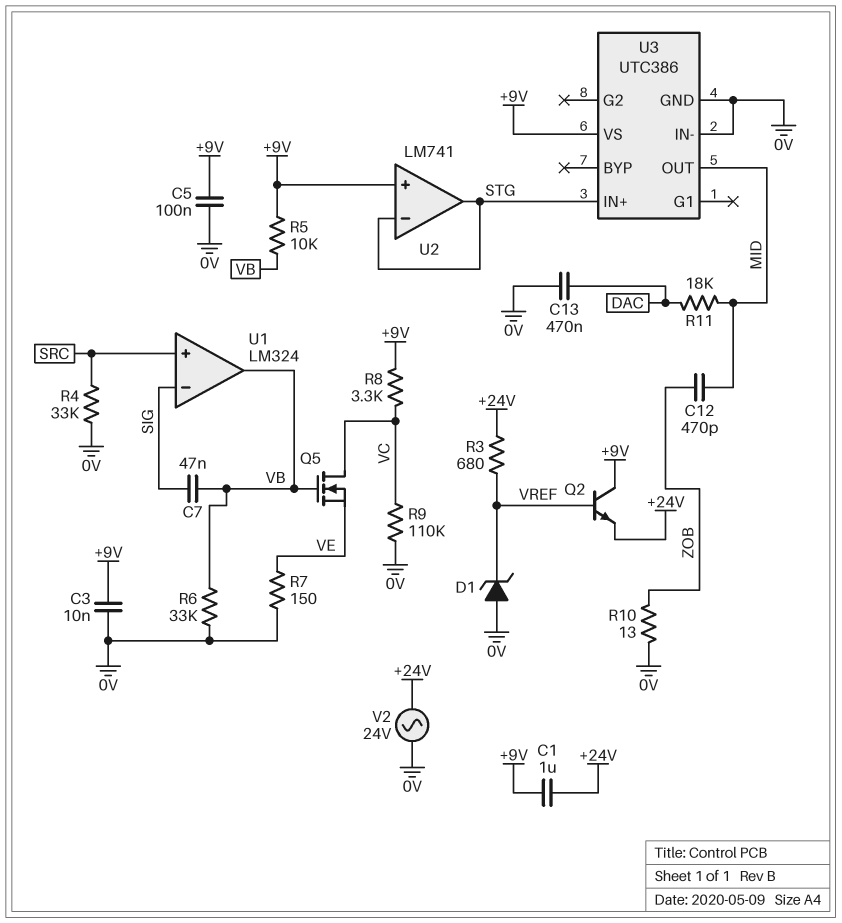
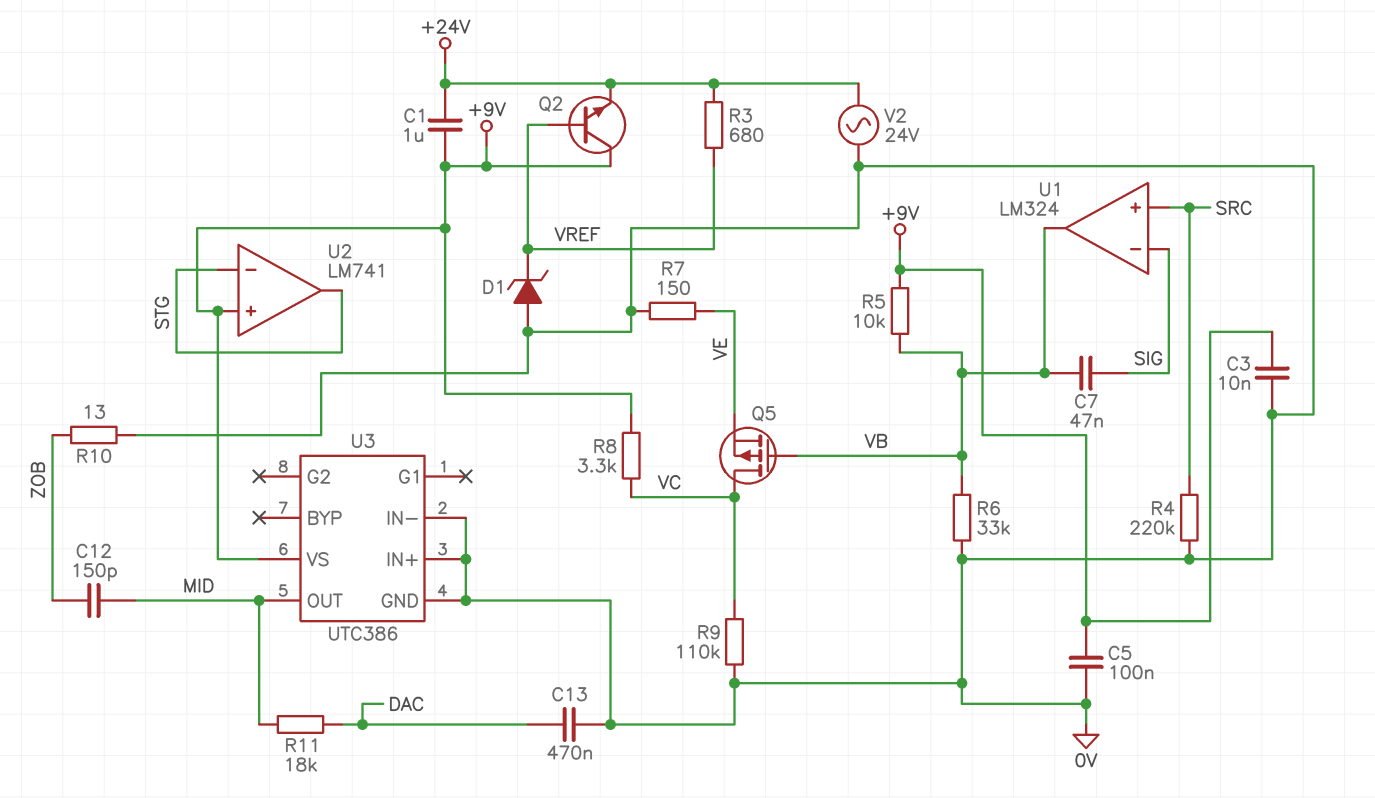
C12: 470pF (MID, ZOB) -> 150pF (MID, ZOB)
Q5: NMOS (G VB, D VC, S VE) -> PMOS (G VB, D VC, S VE)
R4: 33k (0V, SRC) -> 220k (0V, SRC)
U3 pin IN+: STG -> 0V

